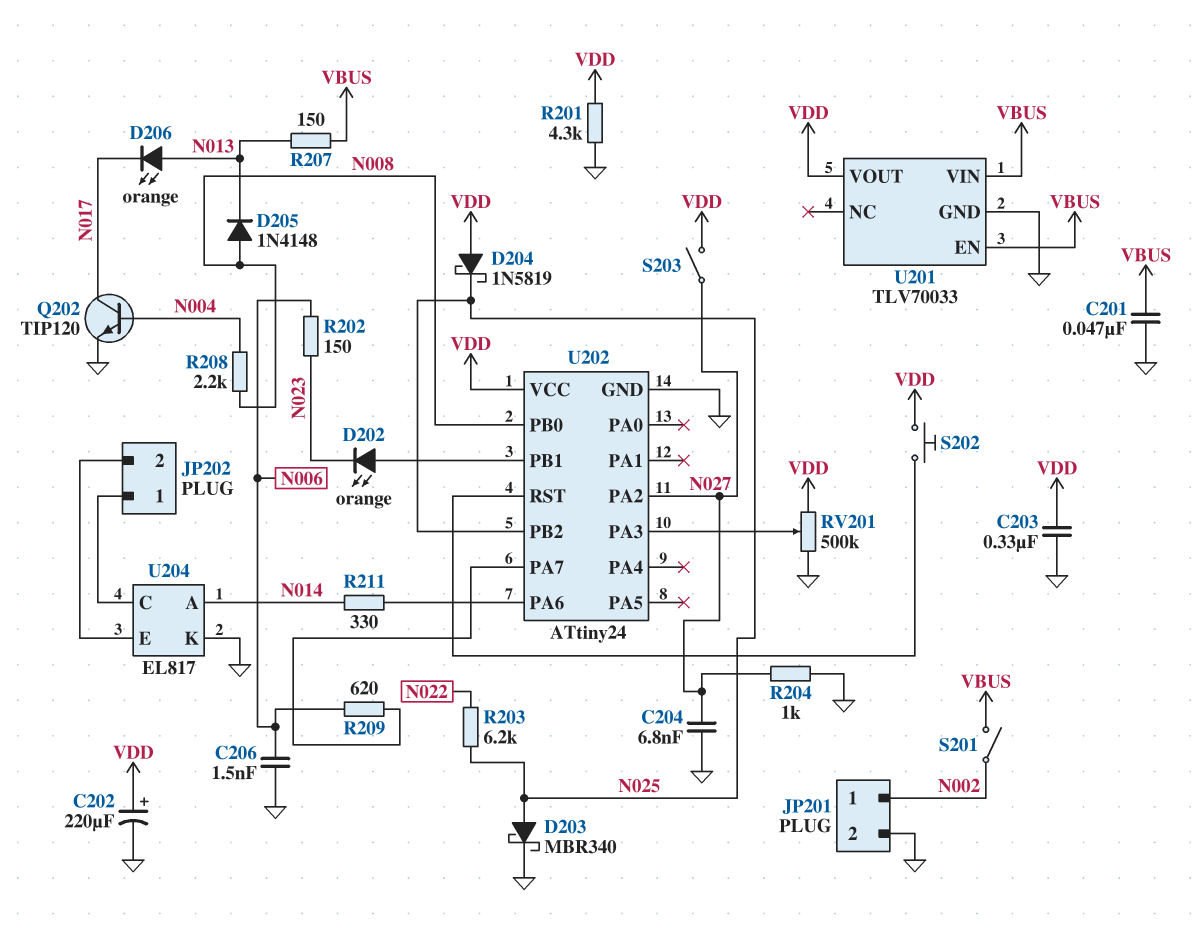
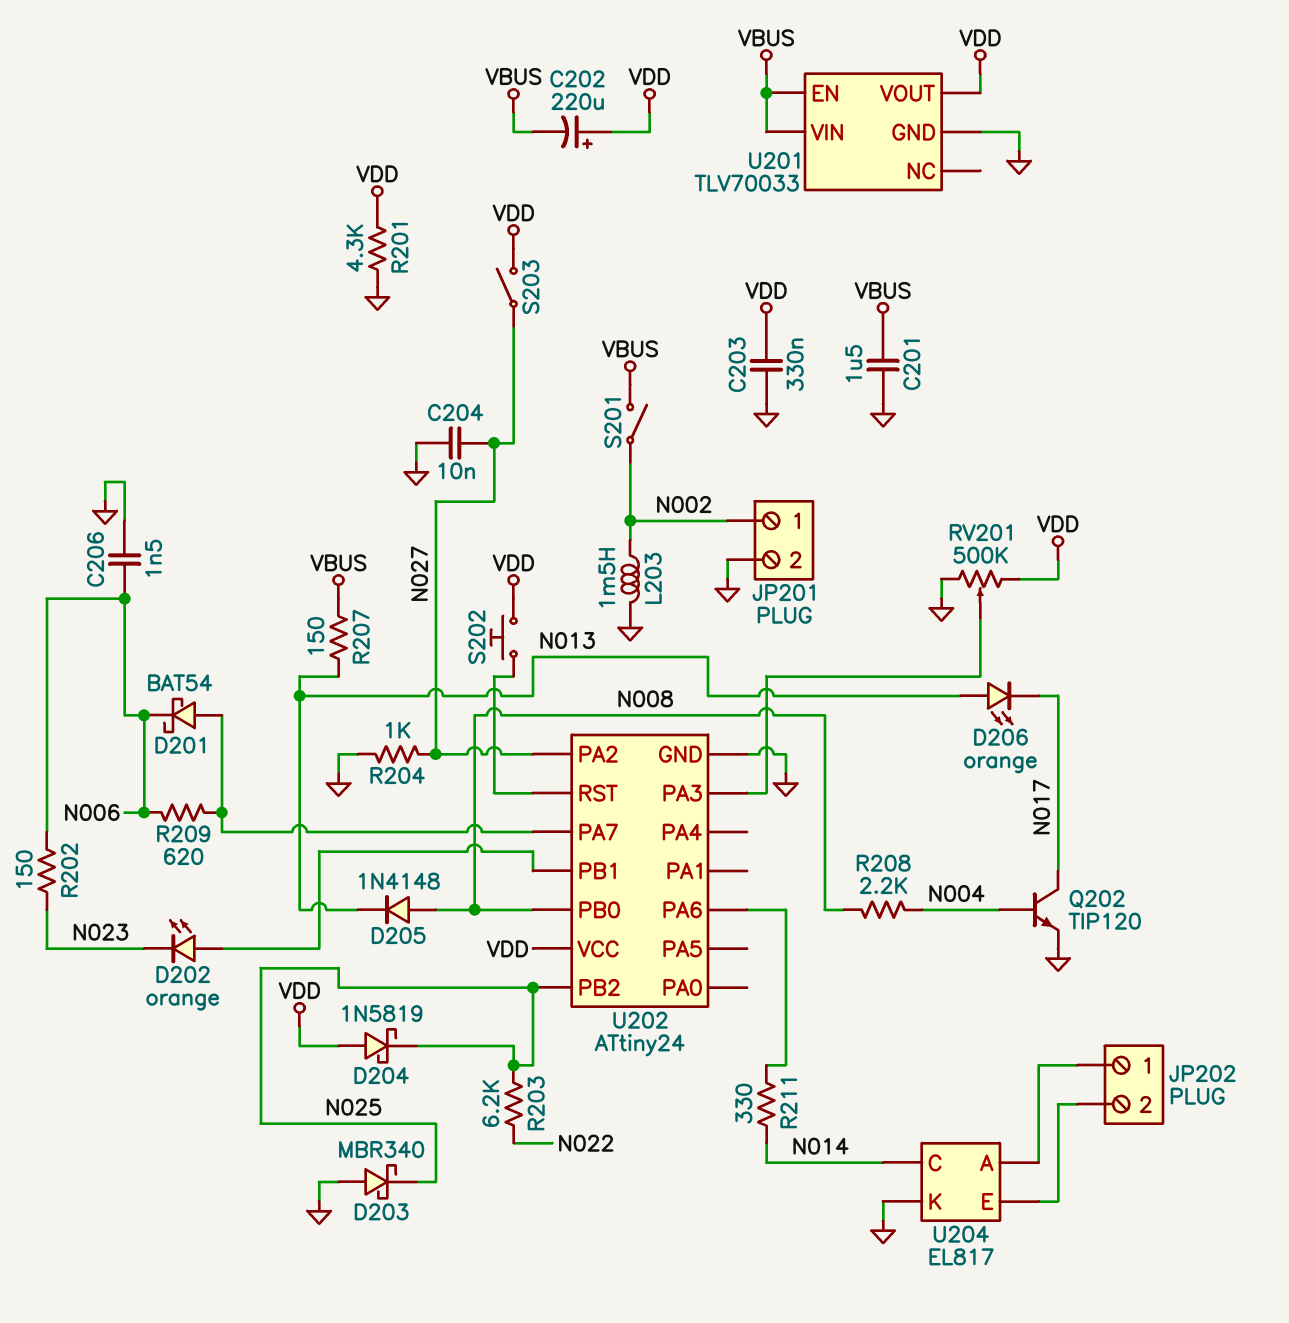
C201: 47nF (GND, VBUS) -> 1.5uF (GND, VBUS)
C202: 220uF (plus VDD, minus GND) -> 220uF (plus VDD, minus VBUS)
C204: 6.8nF (GND, N027) -> 10nF (GND, N027)
D201: none -> schottky BAT54 (A U202/PA7, K N006)
D203: schottky MBR340 (A N025, K GND) -> schottky MBR340 (A GND, K N025)
L203: none -> 1.5mH (GND, N002)
U204 pin A: N014 -> JP202/1
U204 pin C: JP202/1 -> N014

